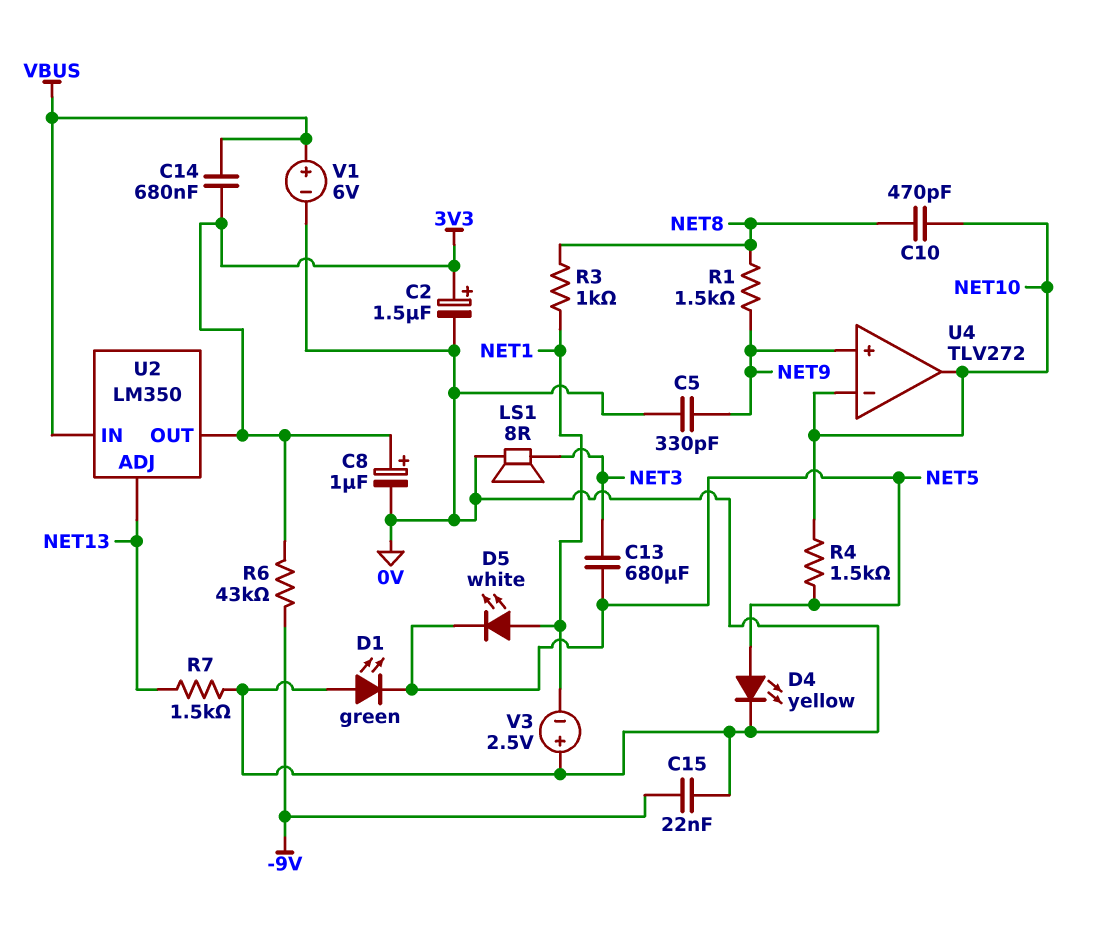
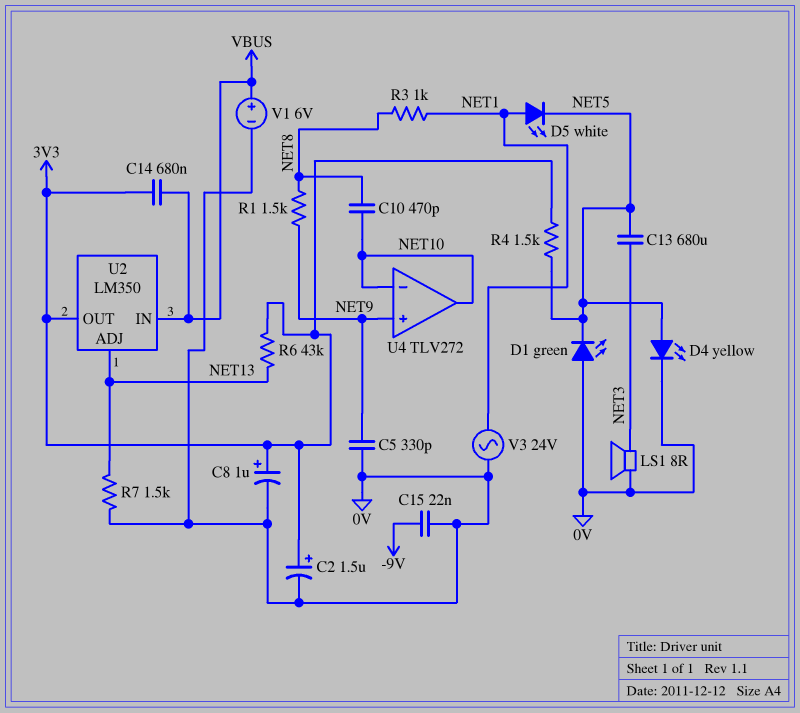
R4: 1.5k (NET5, NET10) -> 1.5k (3V3, NET5)
R6: 43k (-9V, 3V3) -> 43k (3V3, NET13)
V3: 2.5V (plus 0V, minus NET1) -> AC 24V (0V, NET1)

